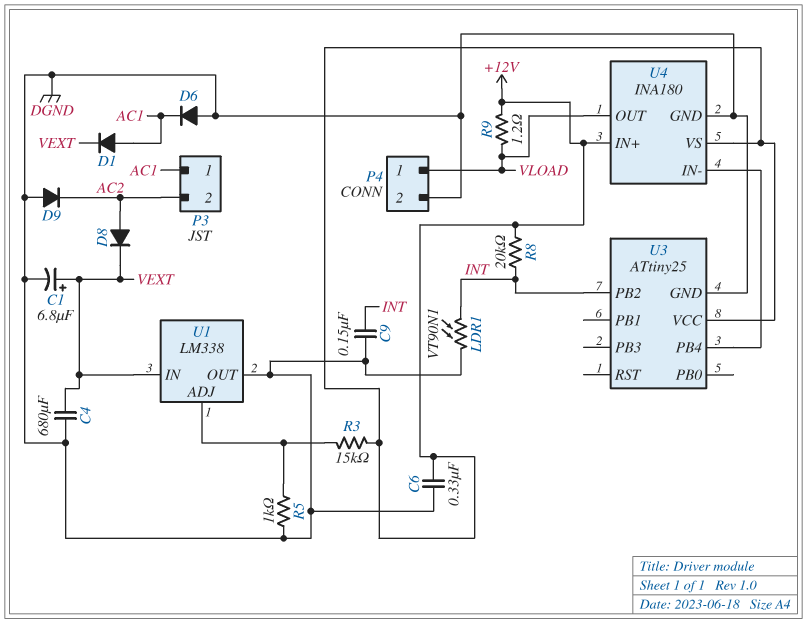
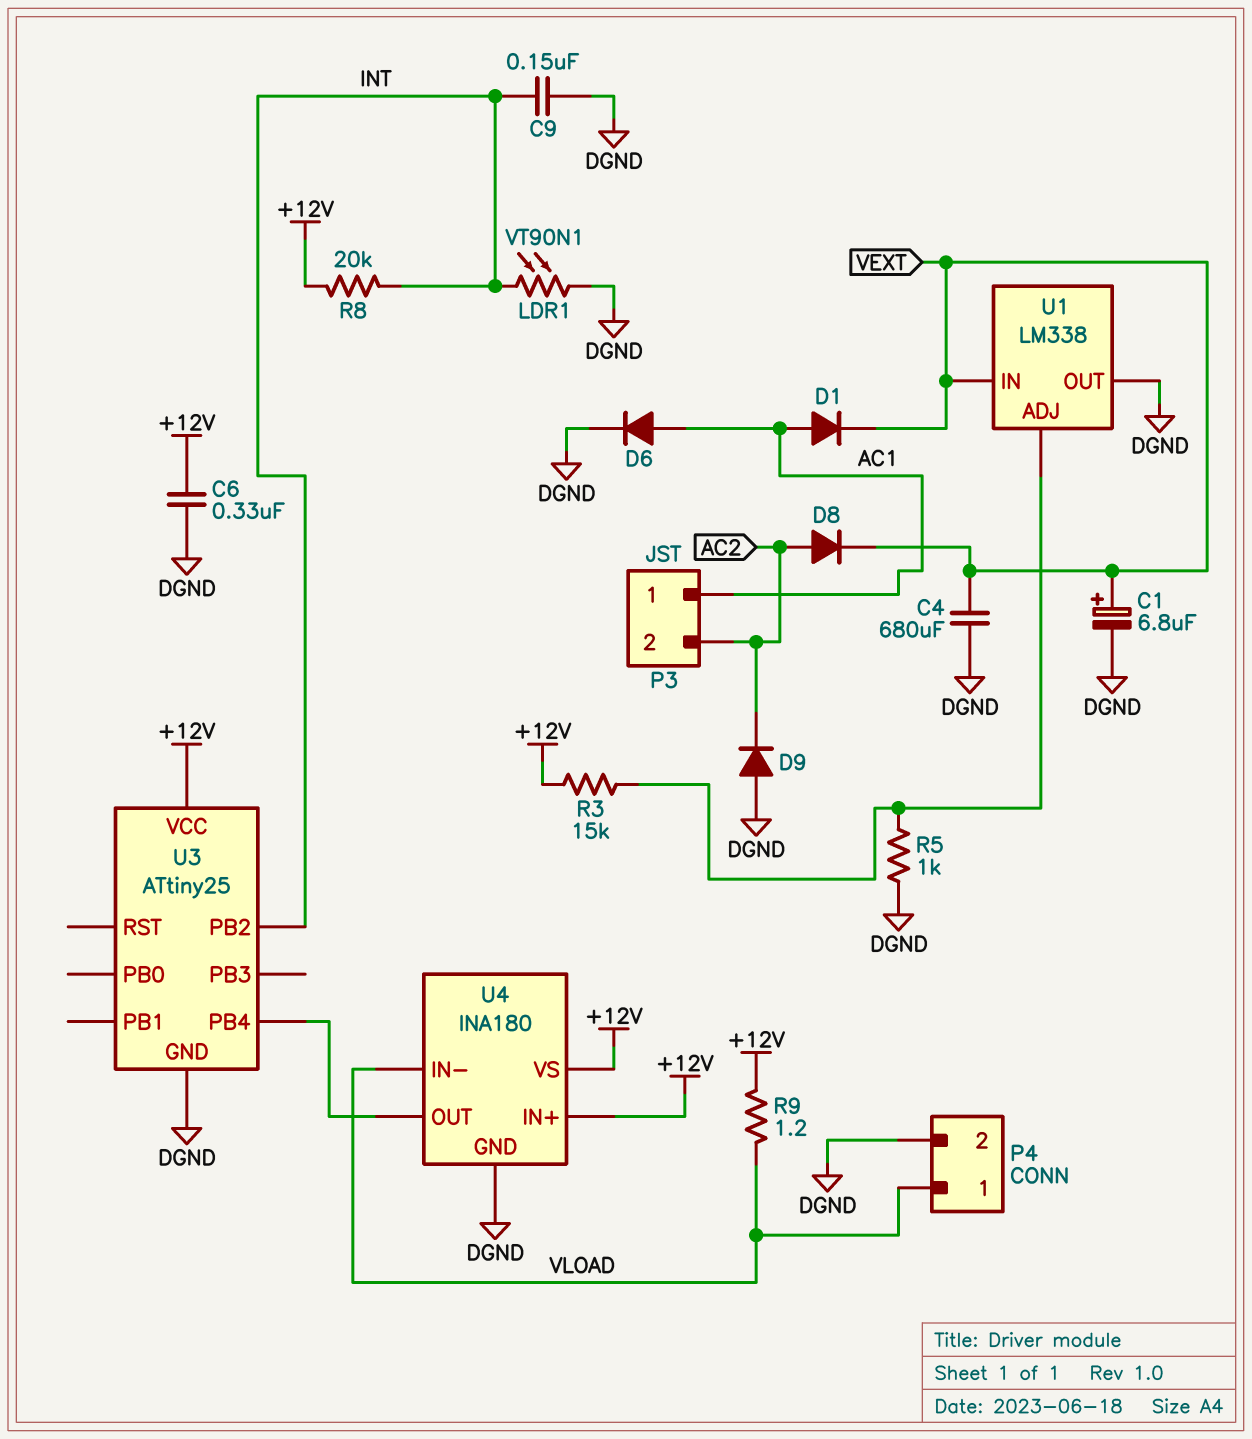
D6: diode (A DGND, K AC1) -> diode (A AC1, K DGND)
U4 pin IN-: U3/PB4 -> VLOAD
U4 pin OUT: VLOAD -> U3/PB4

